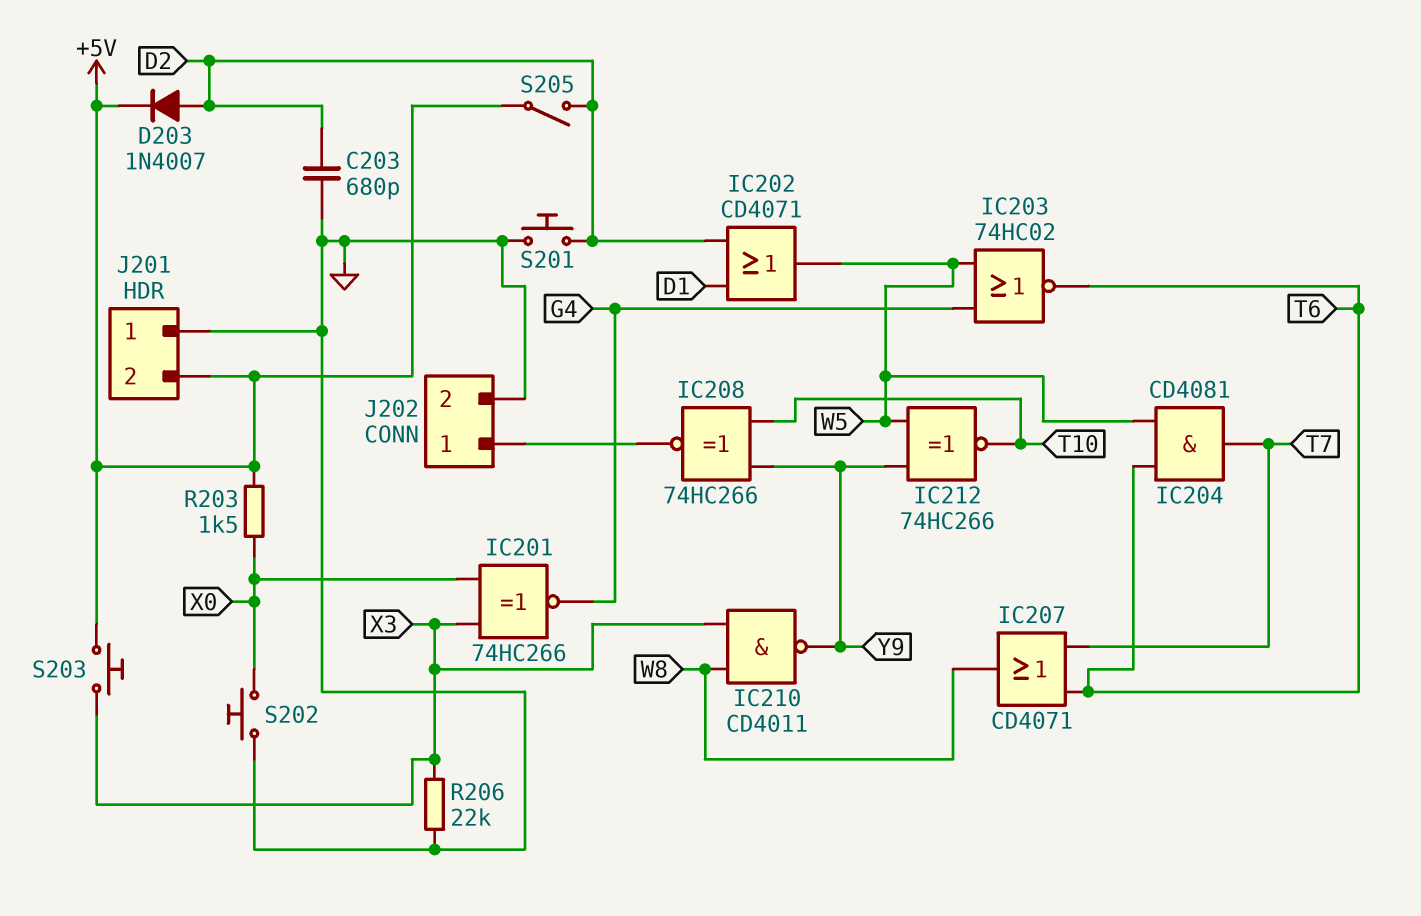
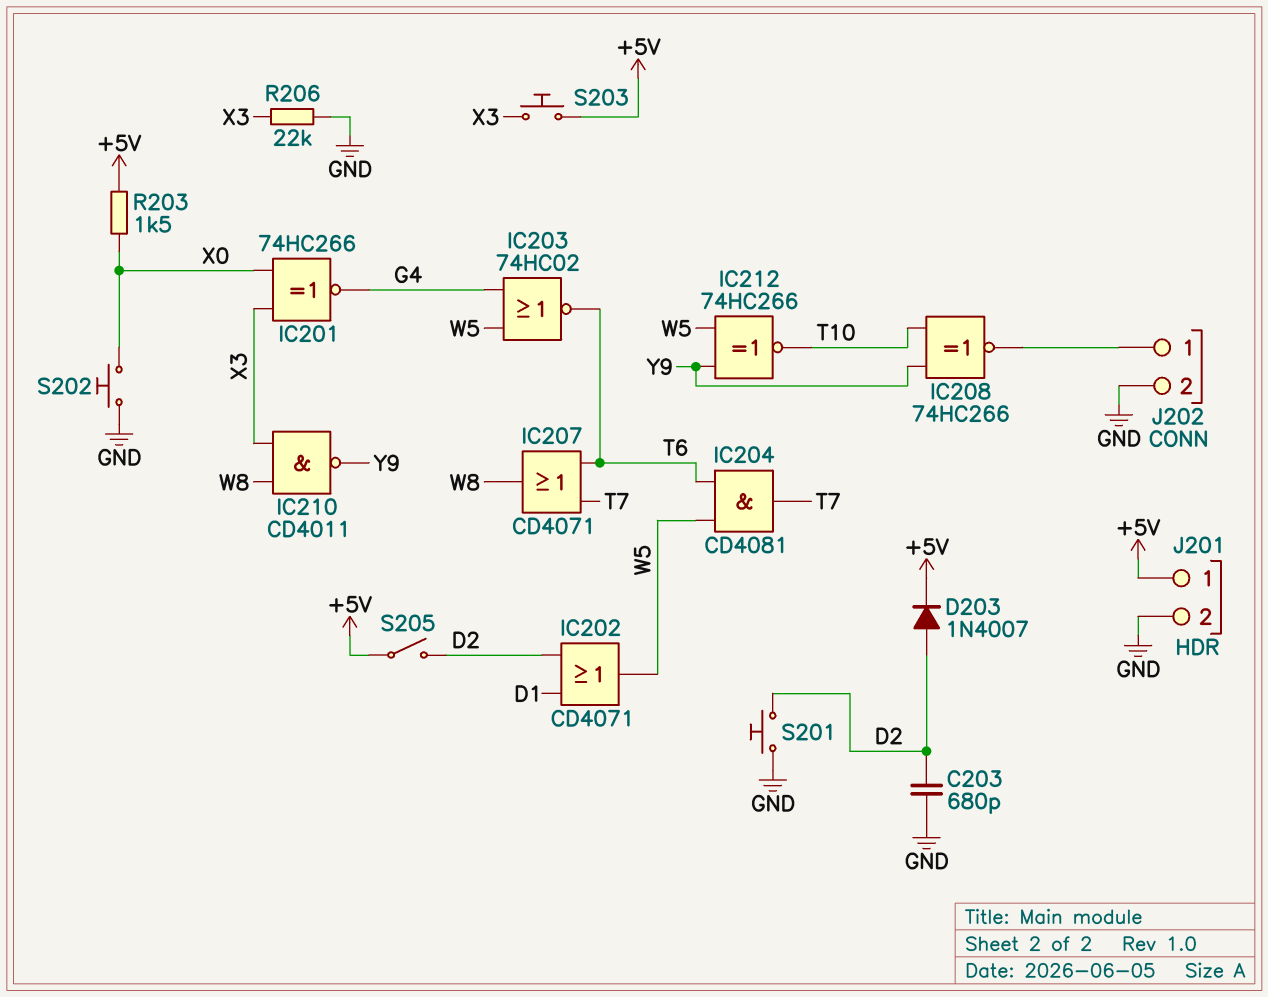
J201 pin 1: GND -> +5V
J201 pin 2: +5V -> GND

